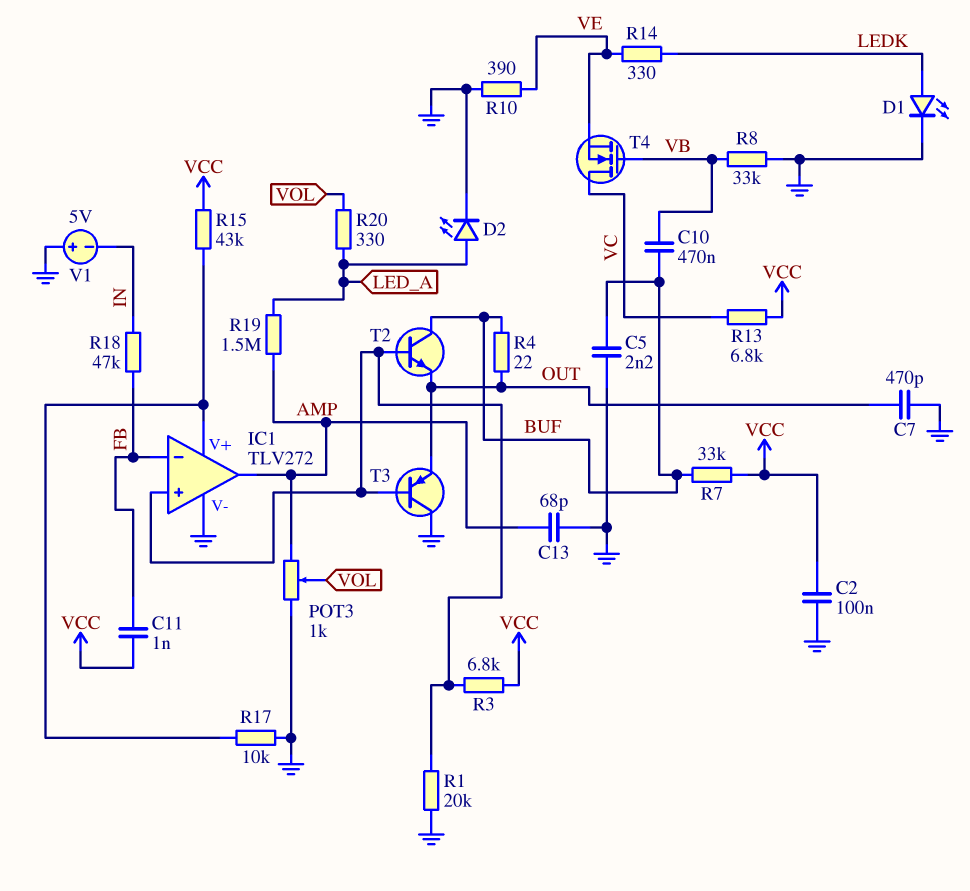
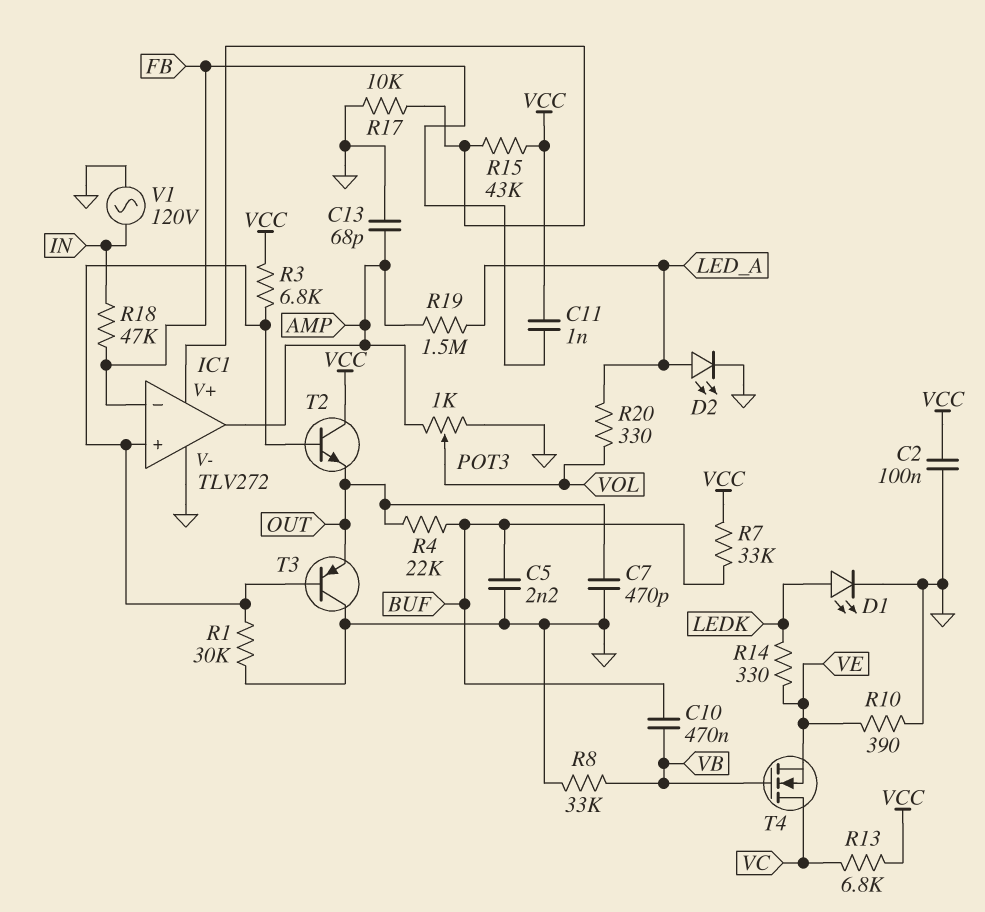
R1: 20k (GND, IC1/in+) -> 30k (GND, IC1/in+)
R4: 22 (BUF, OUT) -> 22k (BUF, OUT)
T2: NPN (B IC1/in+, C BUF, E OUT) -> NPN (B IC1/in+, C VCC, E OUT)
V1: 5V (plus GND, minus IN) -> AC 120V (GND, IN)

